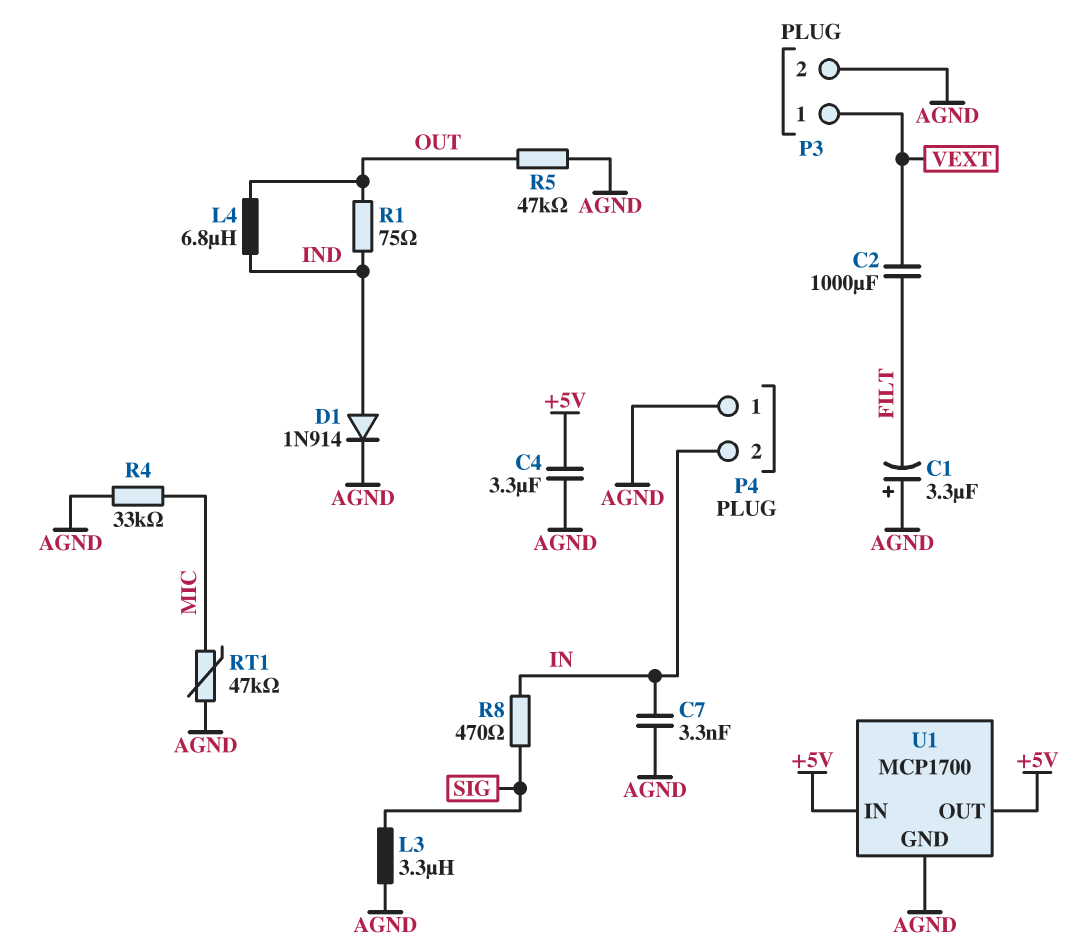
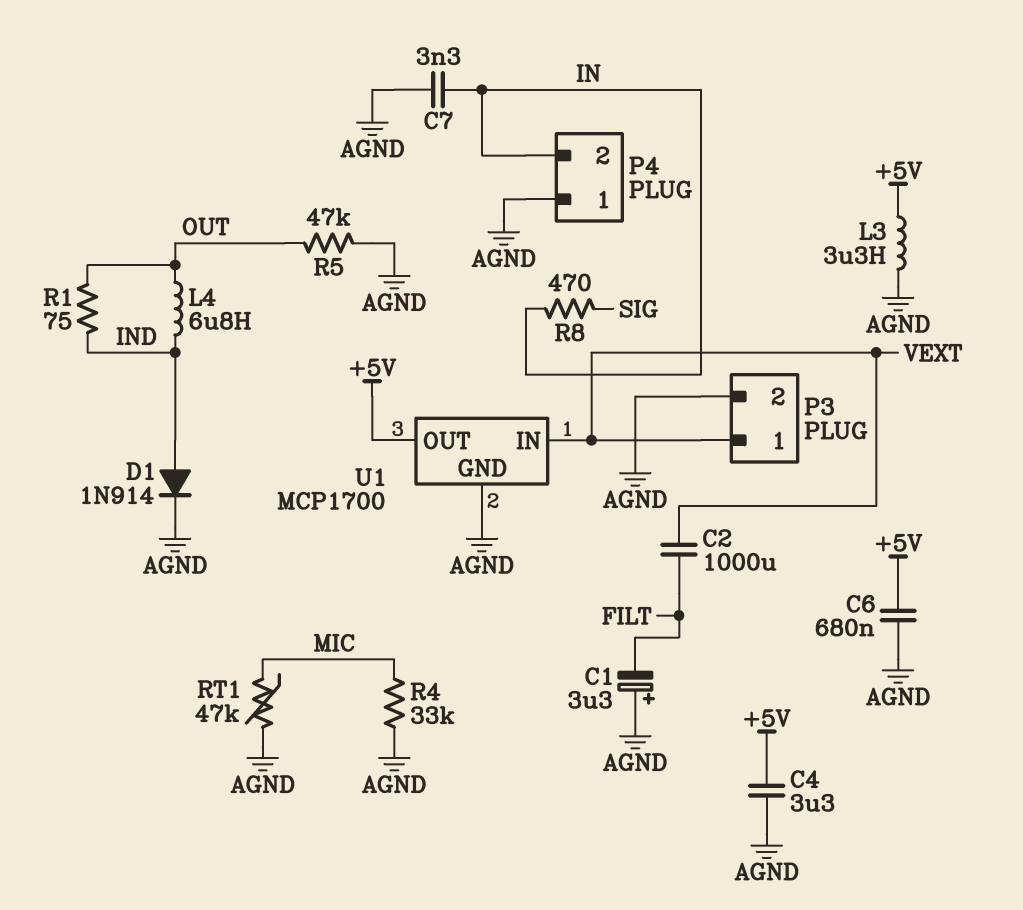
C6: none -> 680nF (+5V, AGND)
L3: 3.3uH (AGND, SIG) -> 3.3uH (+5V, AGND)
U1 pin IN: +5V -> VEXT

